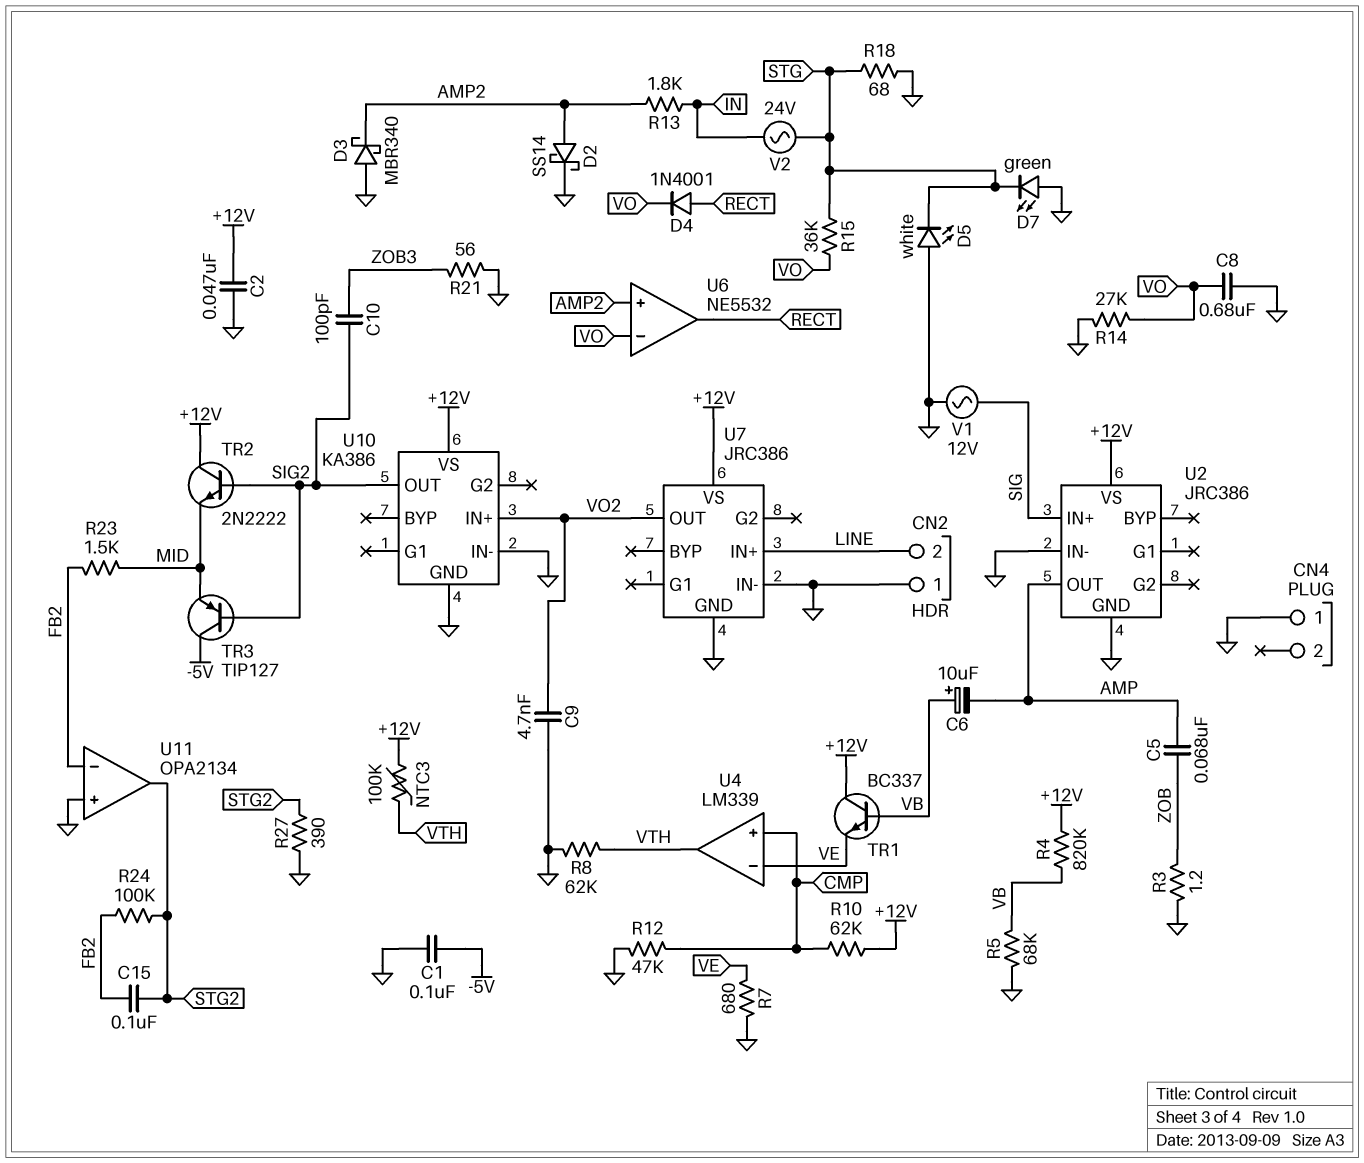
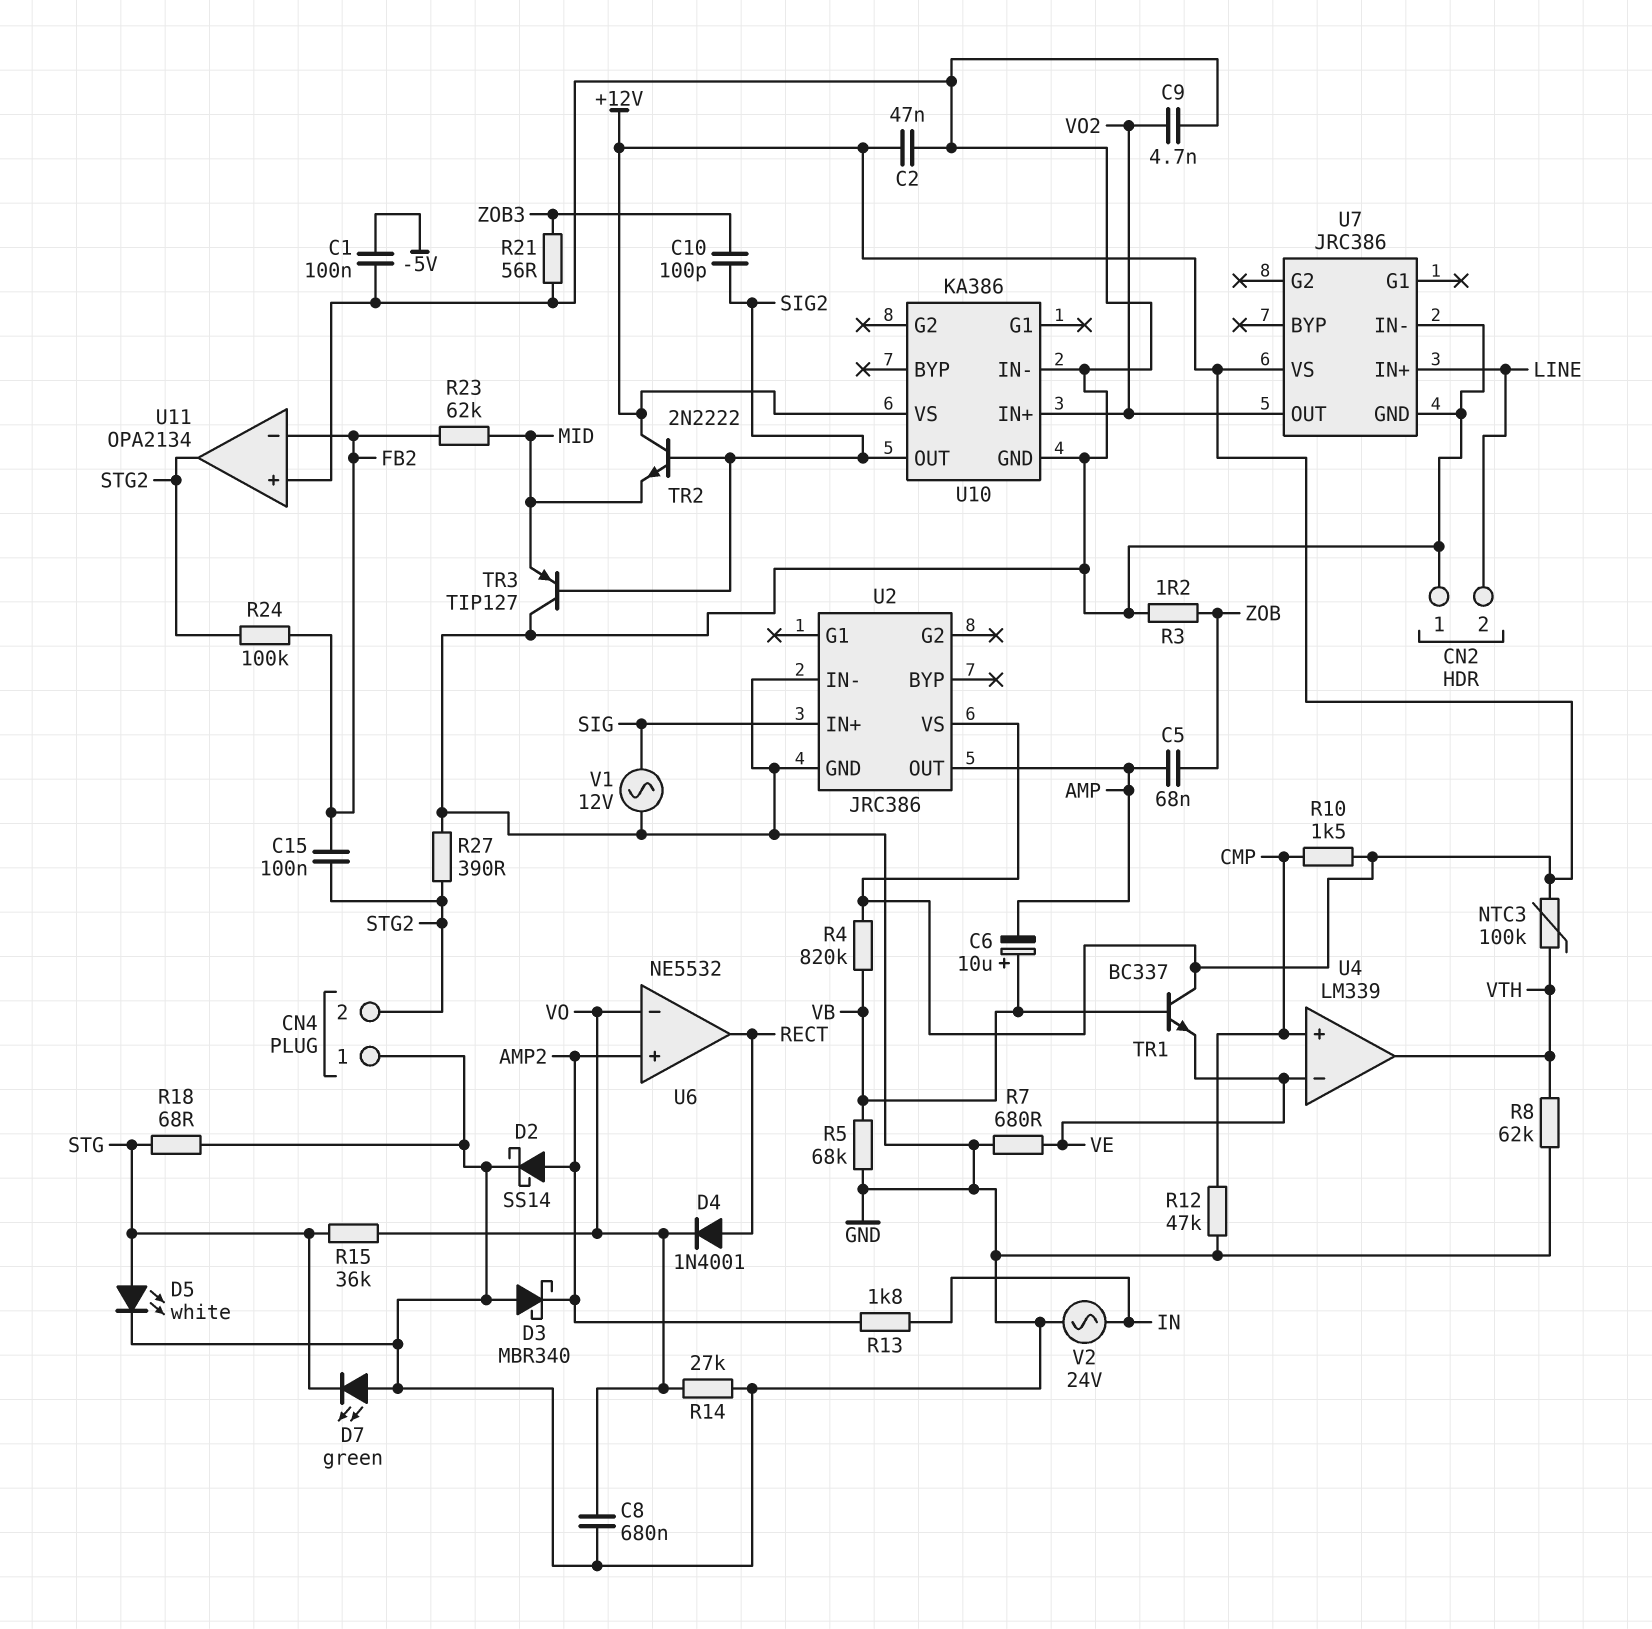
CN4 pin 2: none -> STG2
D5: LED white (A GND, K STG) -> LED white (A STG, K GND)
R10: 62k (+12V, CMP) -> 1.5k (+12V, CMP)
R23: 1.5k (FB2, MID) -> 62k (FB2, MID)
TR3: PNP TIP127 (B SIG2, C -5V, E MID) -> PNP TIP127 (B SIG2, C GND, E MID)
V2: AC 24V (IN, STG) -> AC 24V (GND, IN)

